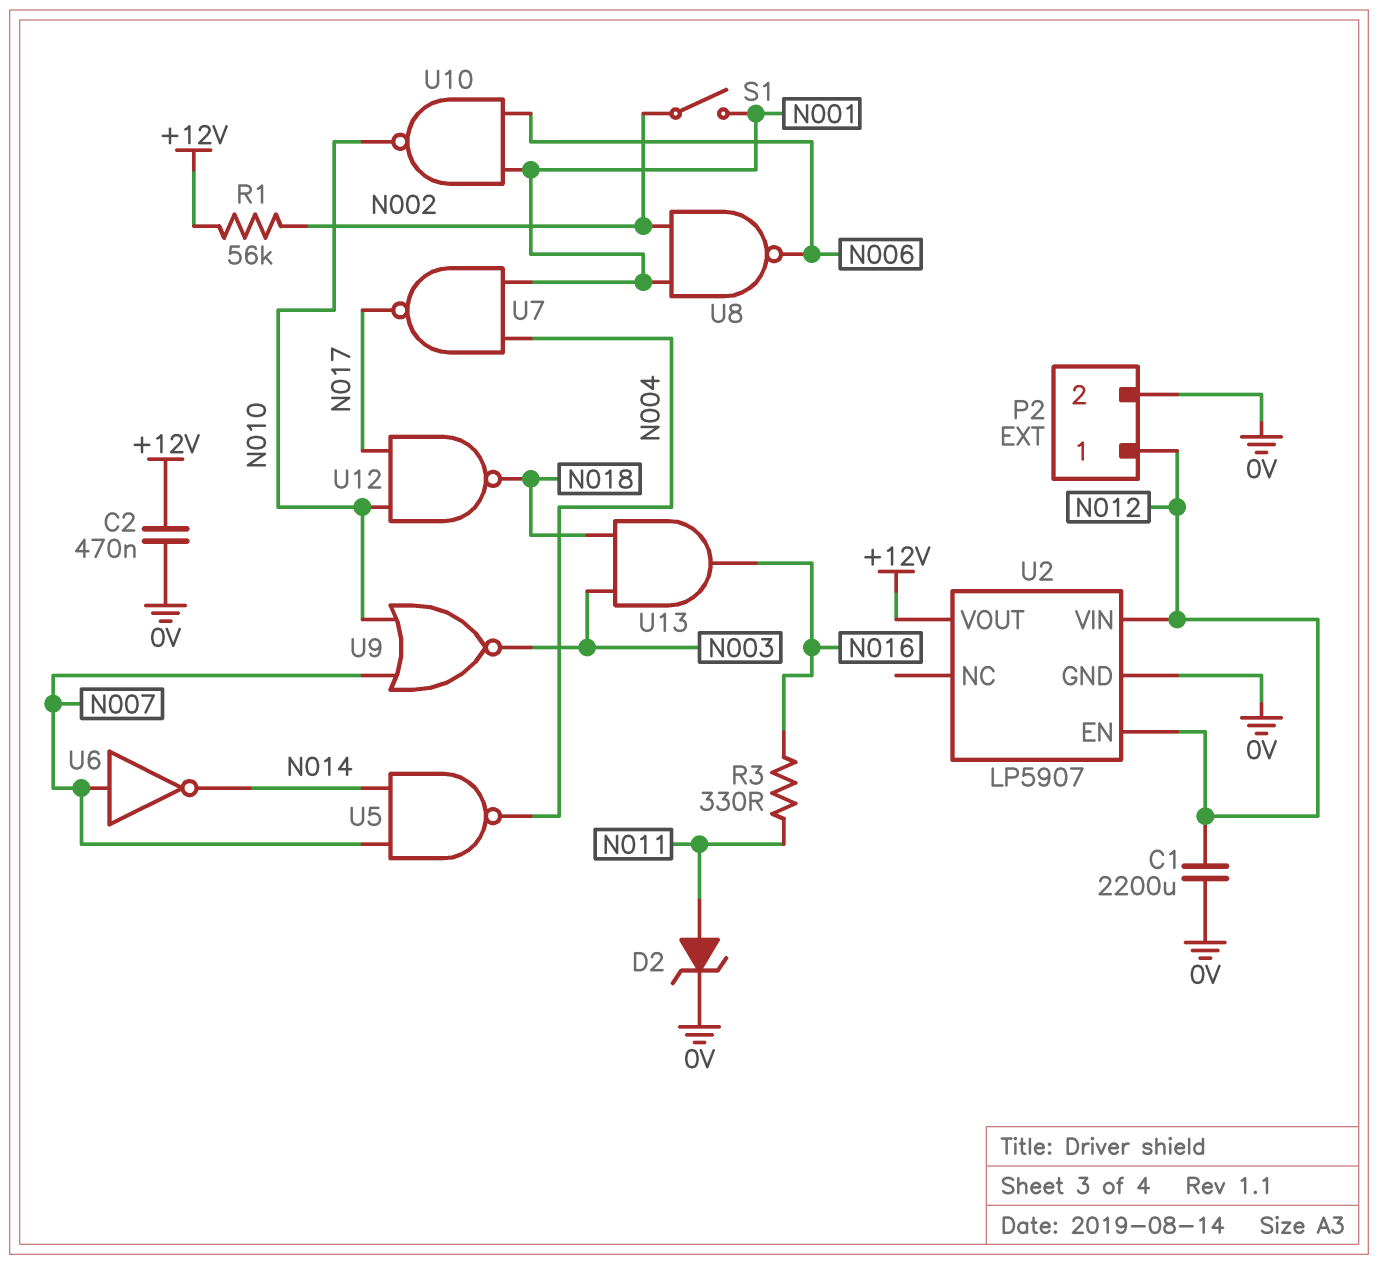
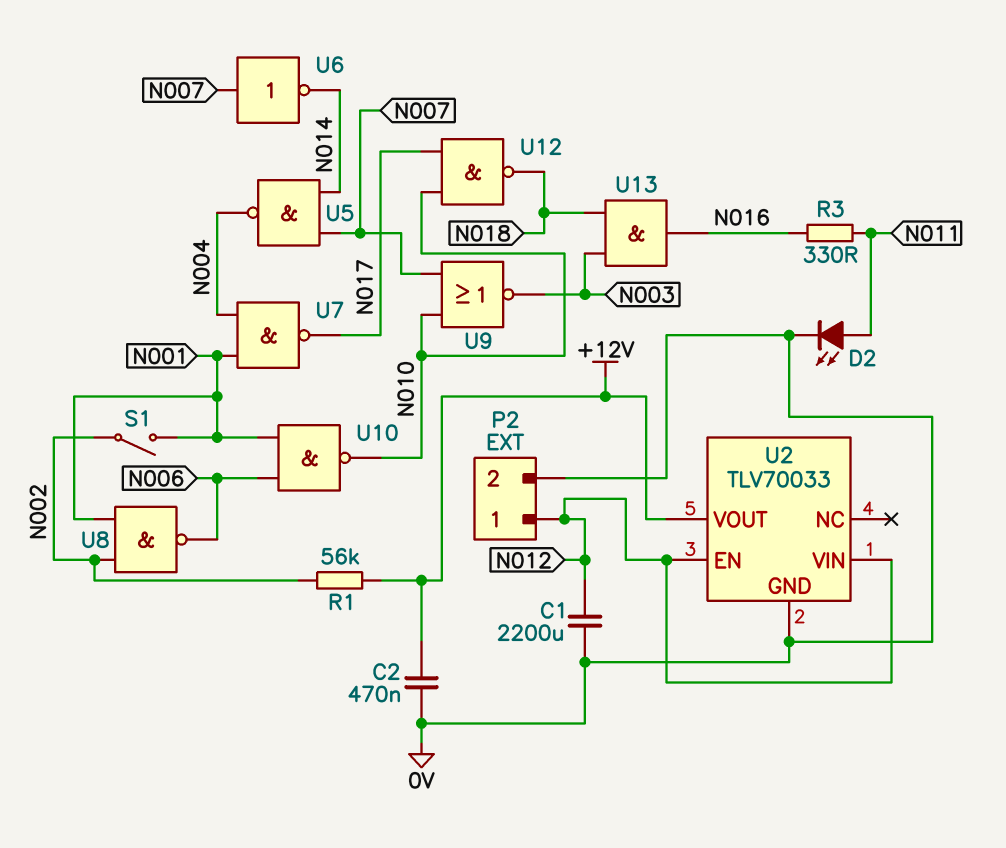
D2: zener (A N011, K 0V) -> LED (A N011, K 0V)
U2: LP5907 -> TLV70033

